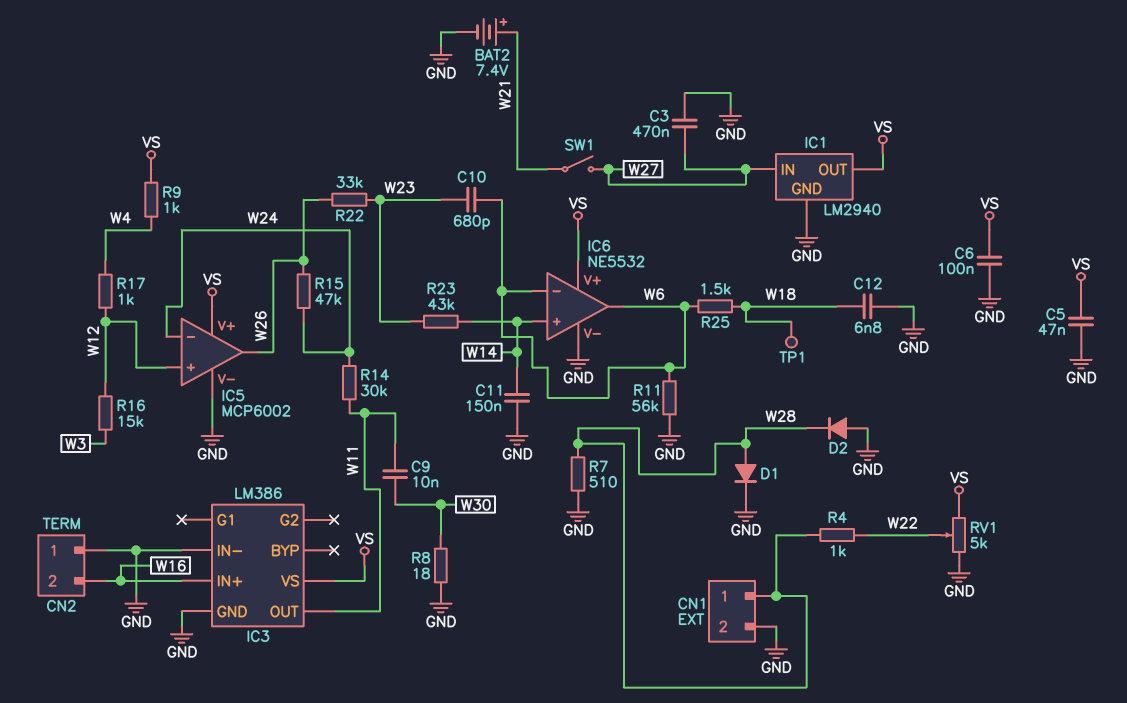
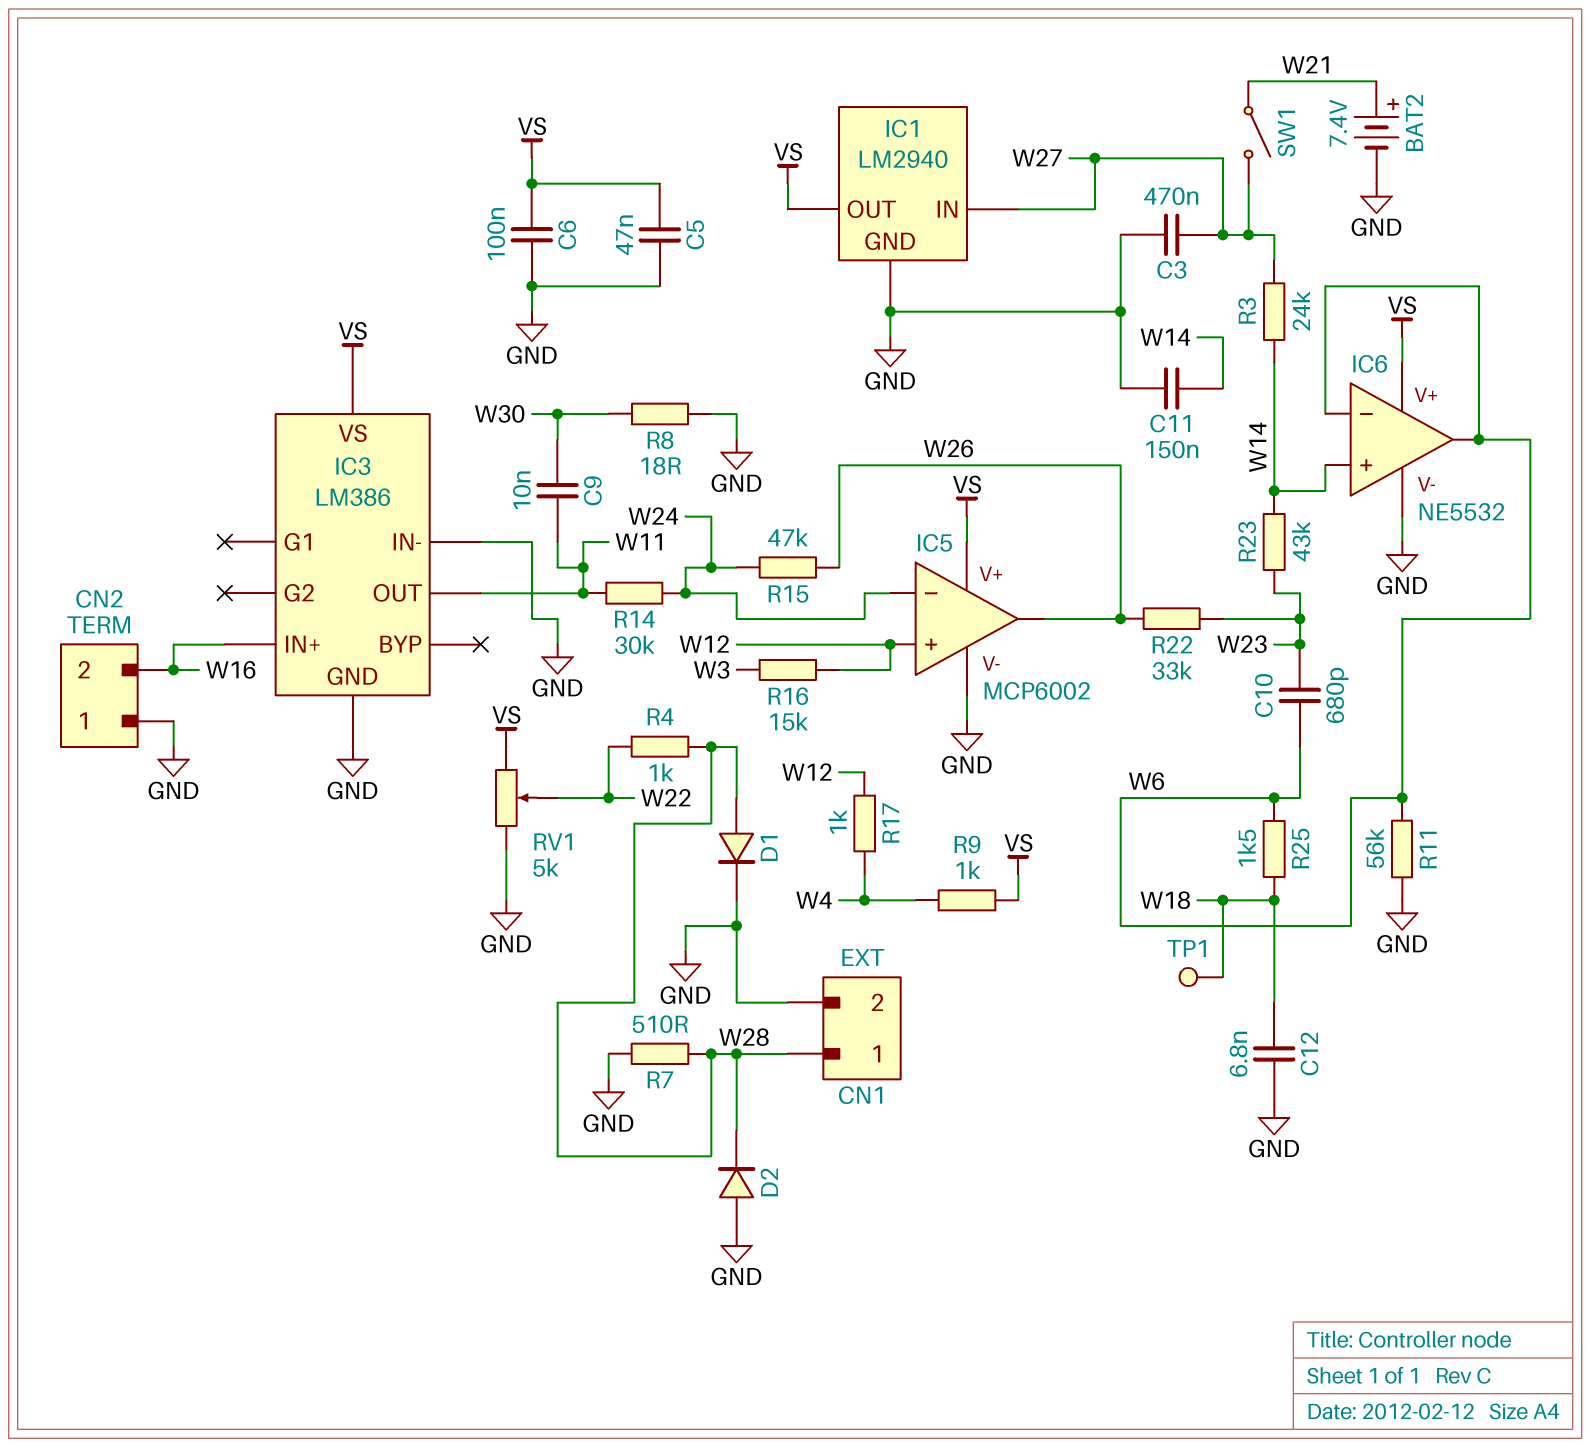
R3: none -> 24k (W14, W27)

